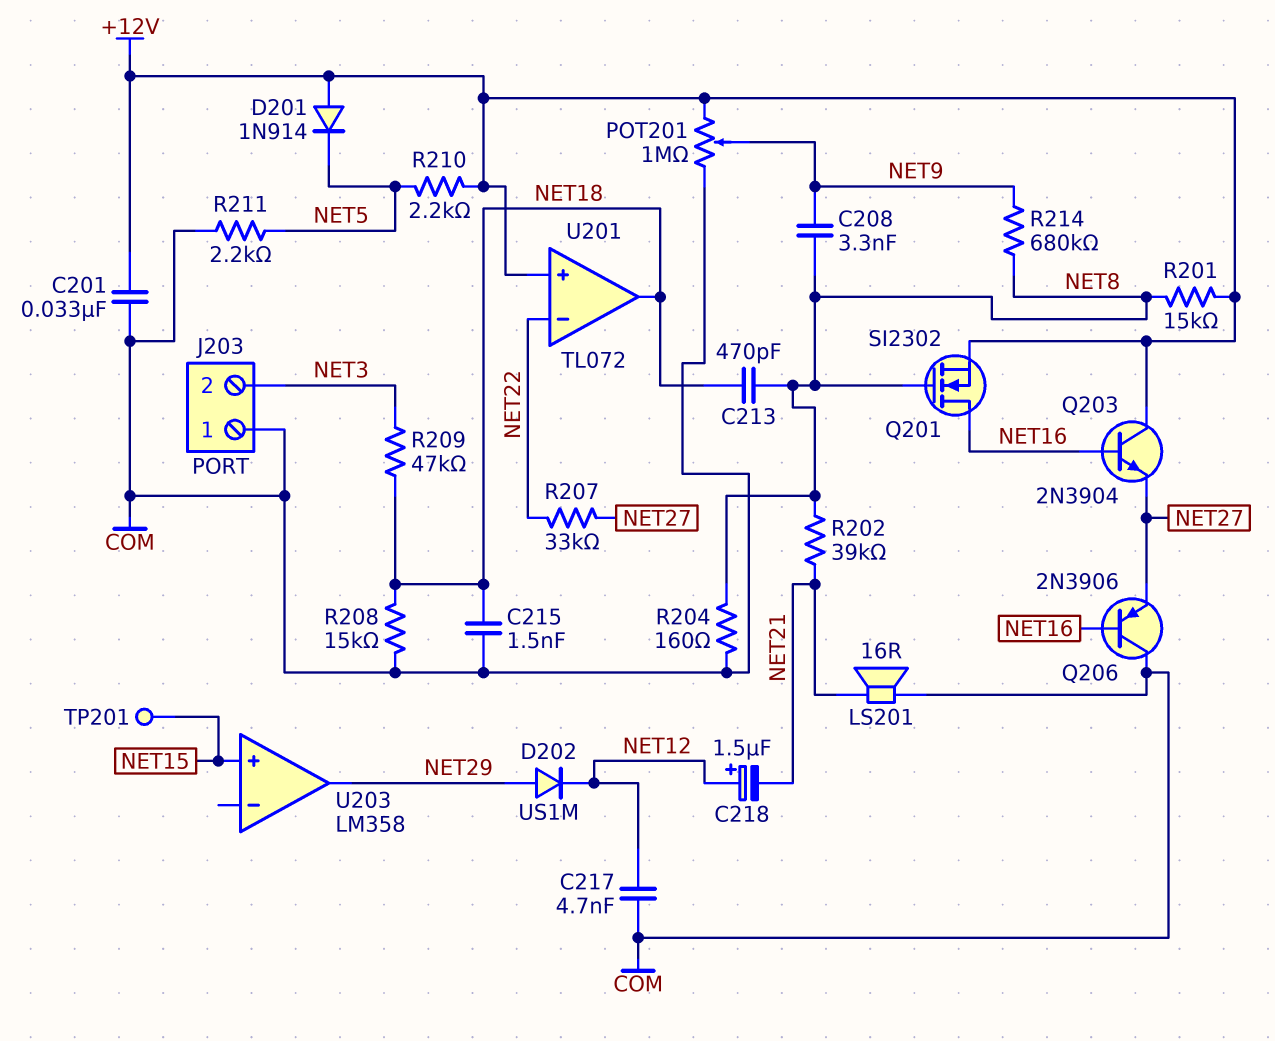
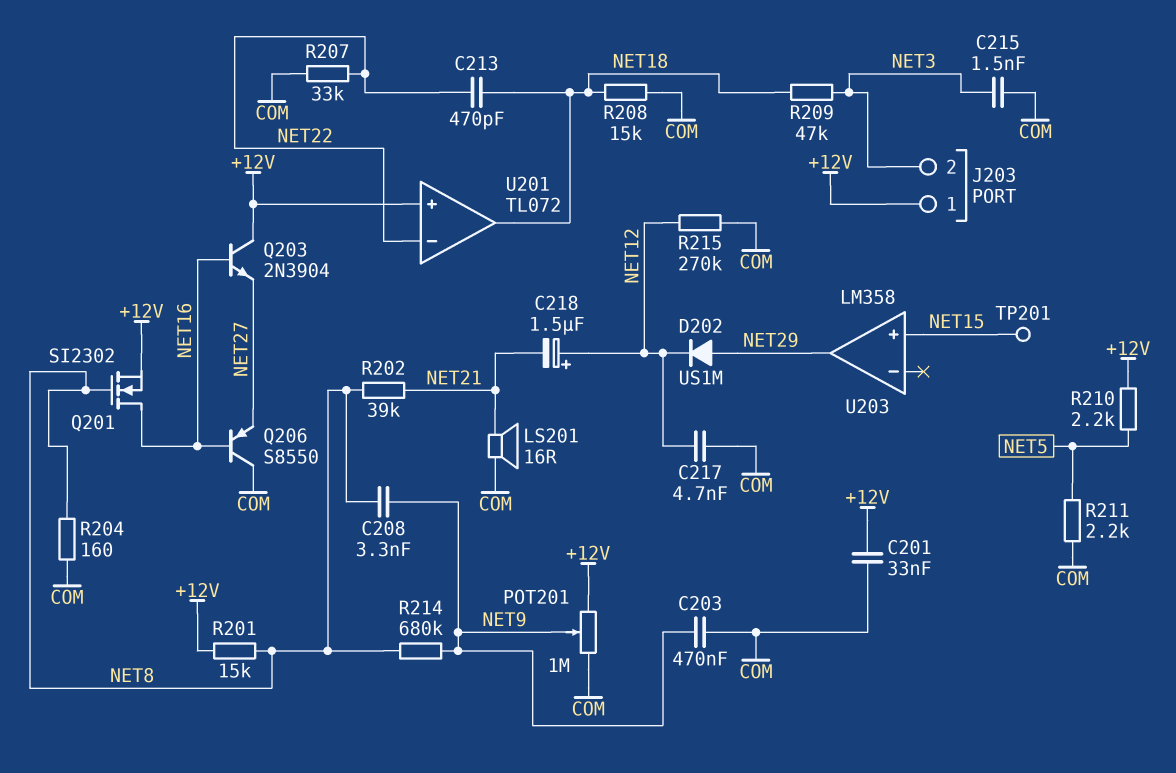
C203: none -> 470nF (COM, NET9)
C213: 470pF (NET8, NET18) -> 470pF (NET18, NET22)
C215: 1.5nF (COM, NET18) -> 1.5nF (COM, NET3)
D201: diode 1N914 (A +12V, K NET5) -> none
J203 pin 1: COM -> +12V
Q206: PNP 2N3906 (B NET16, C COM, E NET27) -> PNP S8550 (B NET16, C COM, E NET27)
R207: 33k (NET22, NET27) -> 33k (COM, NET22)
R215: none -> 270k (COM, NET12)

